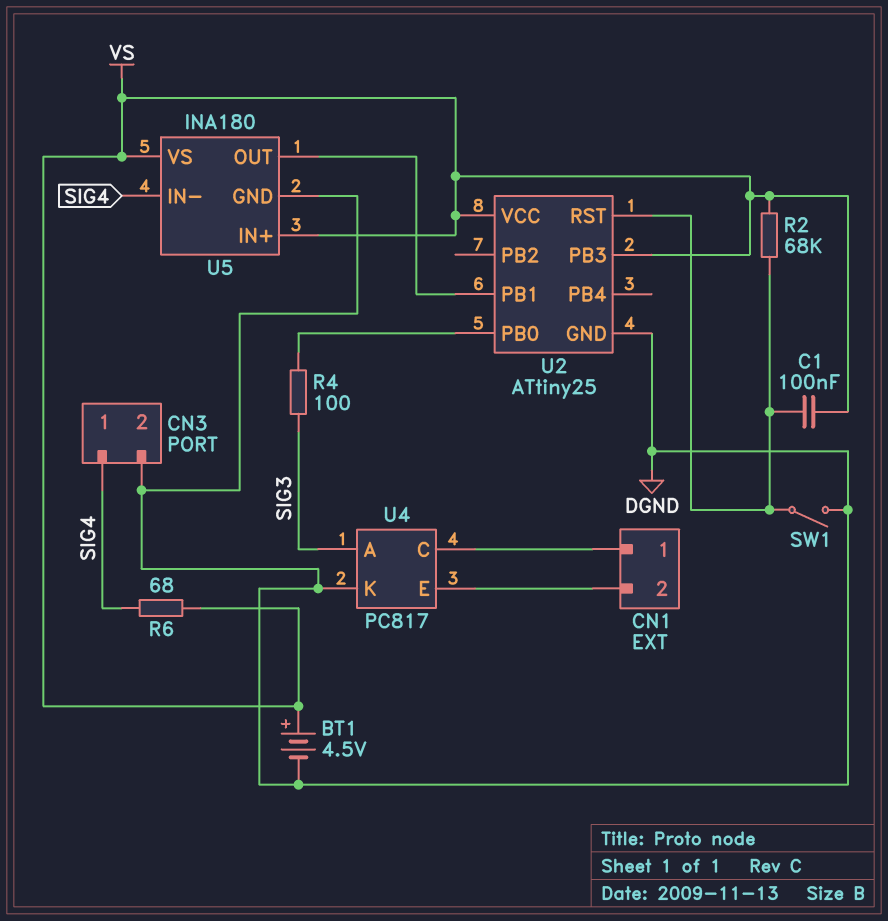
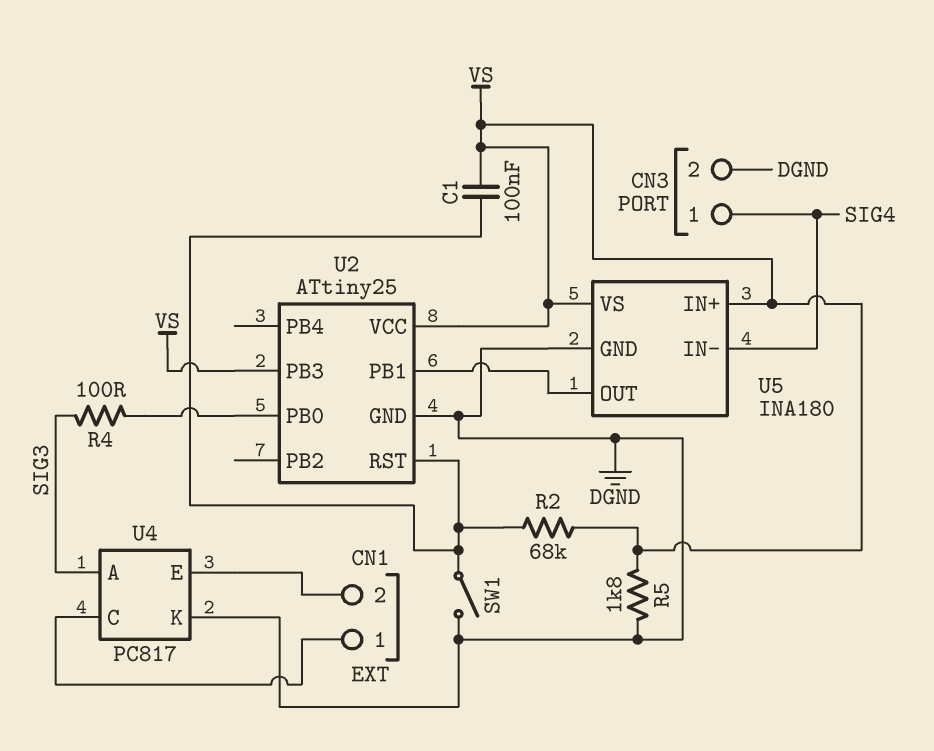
BT1: 4.5V (plus VS, minus DGND) -> none
R5: none -> 1.8k (DGND, VS)
R6: 68 (SIG4, VS) -> none

